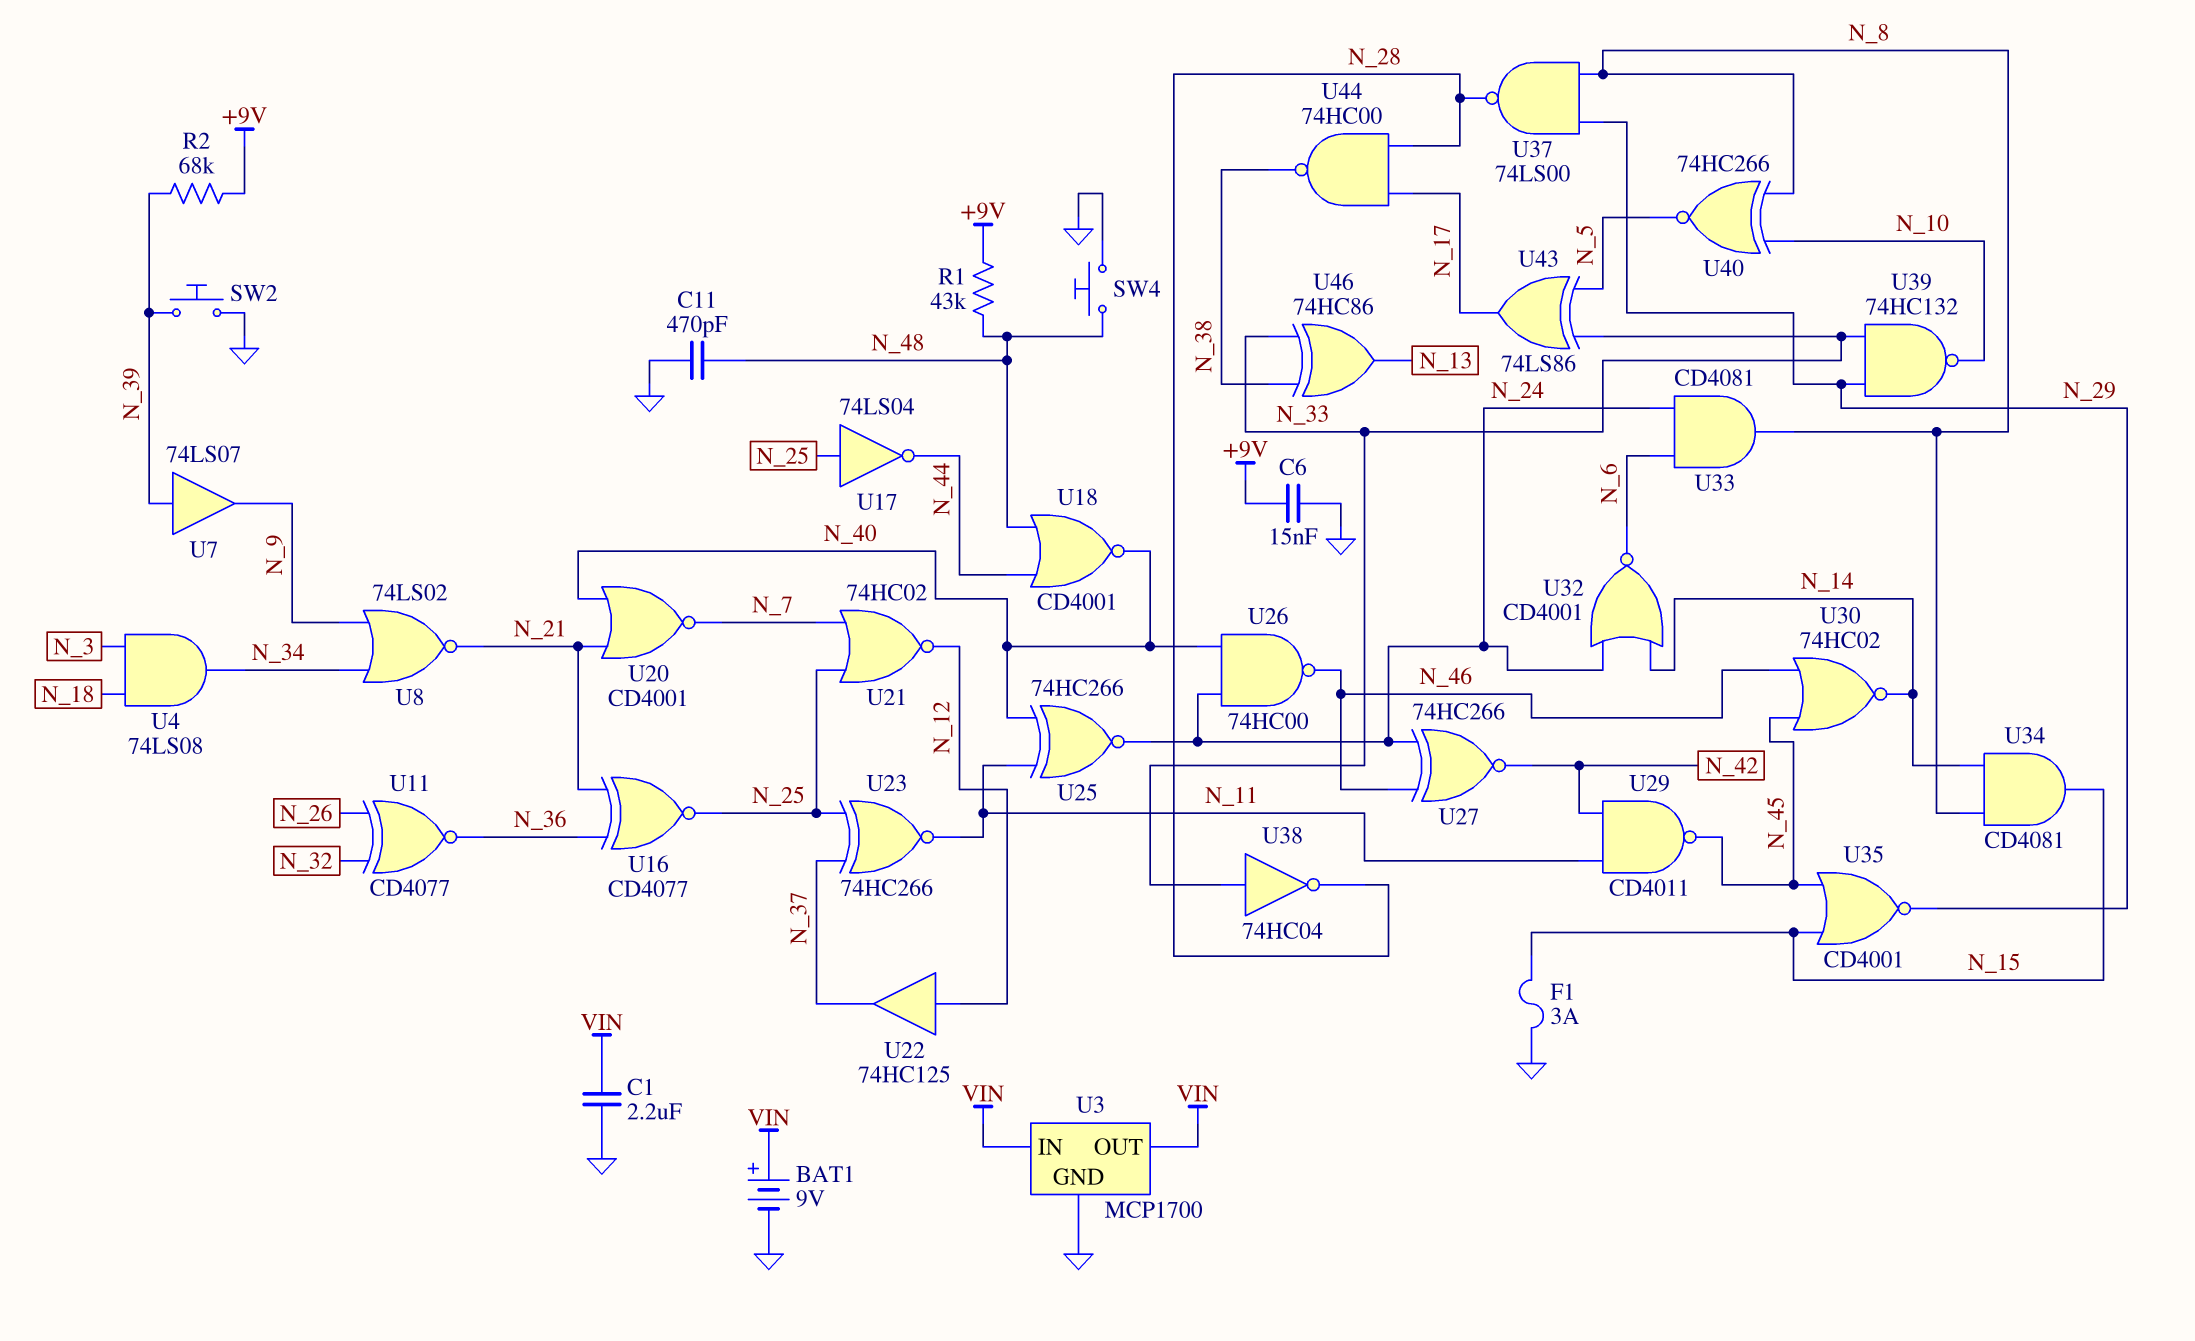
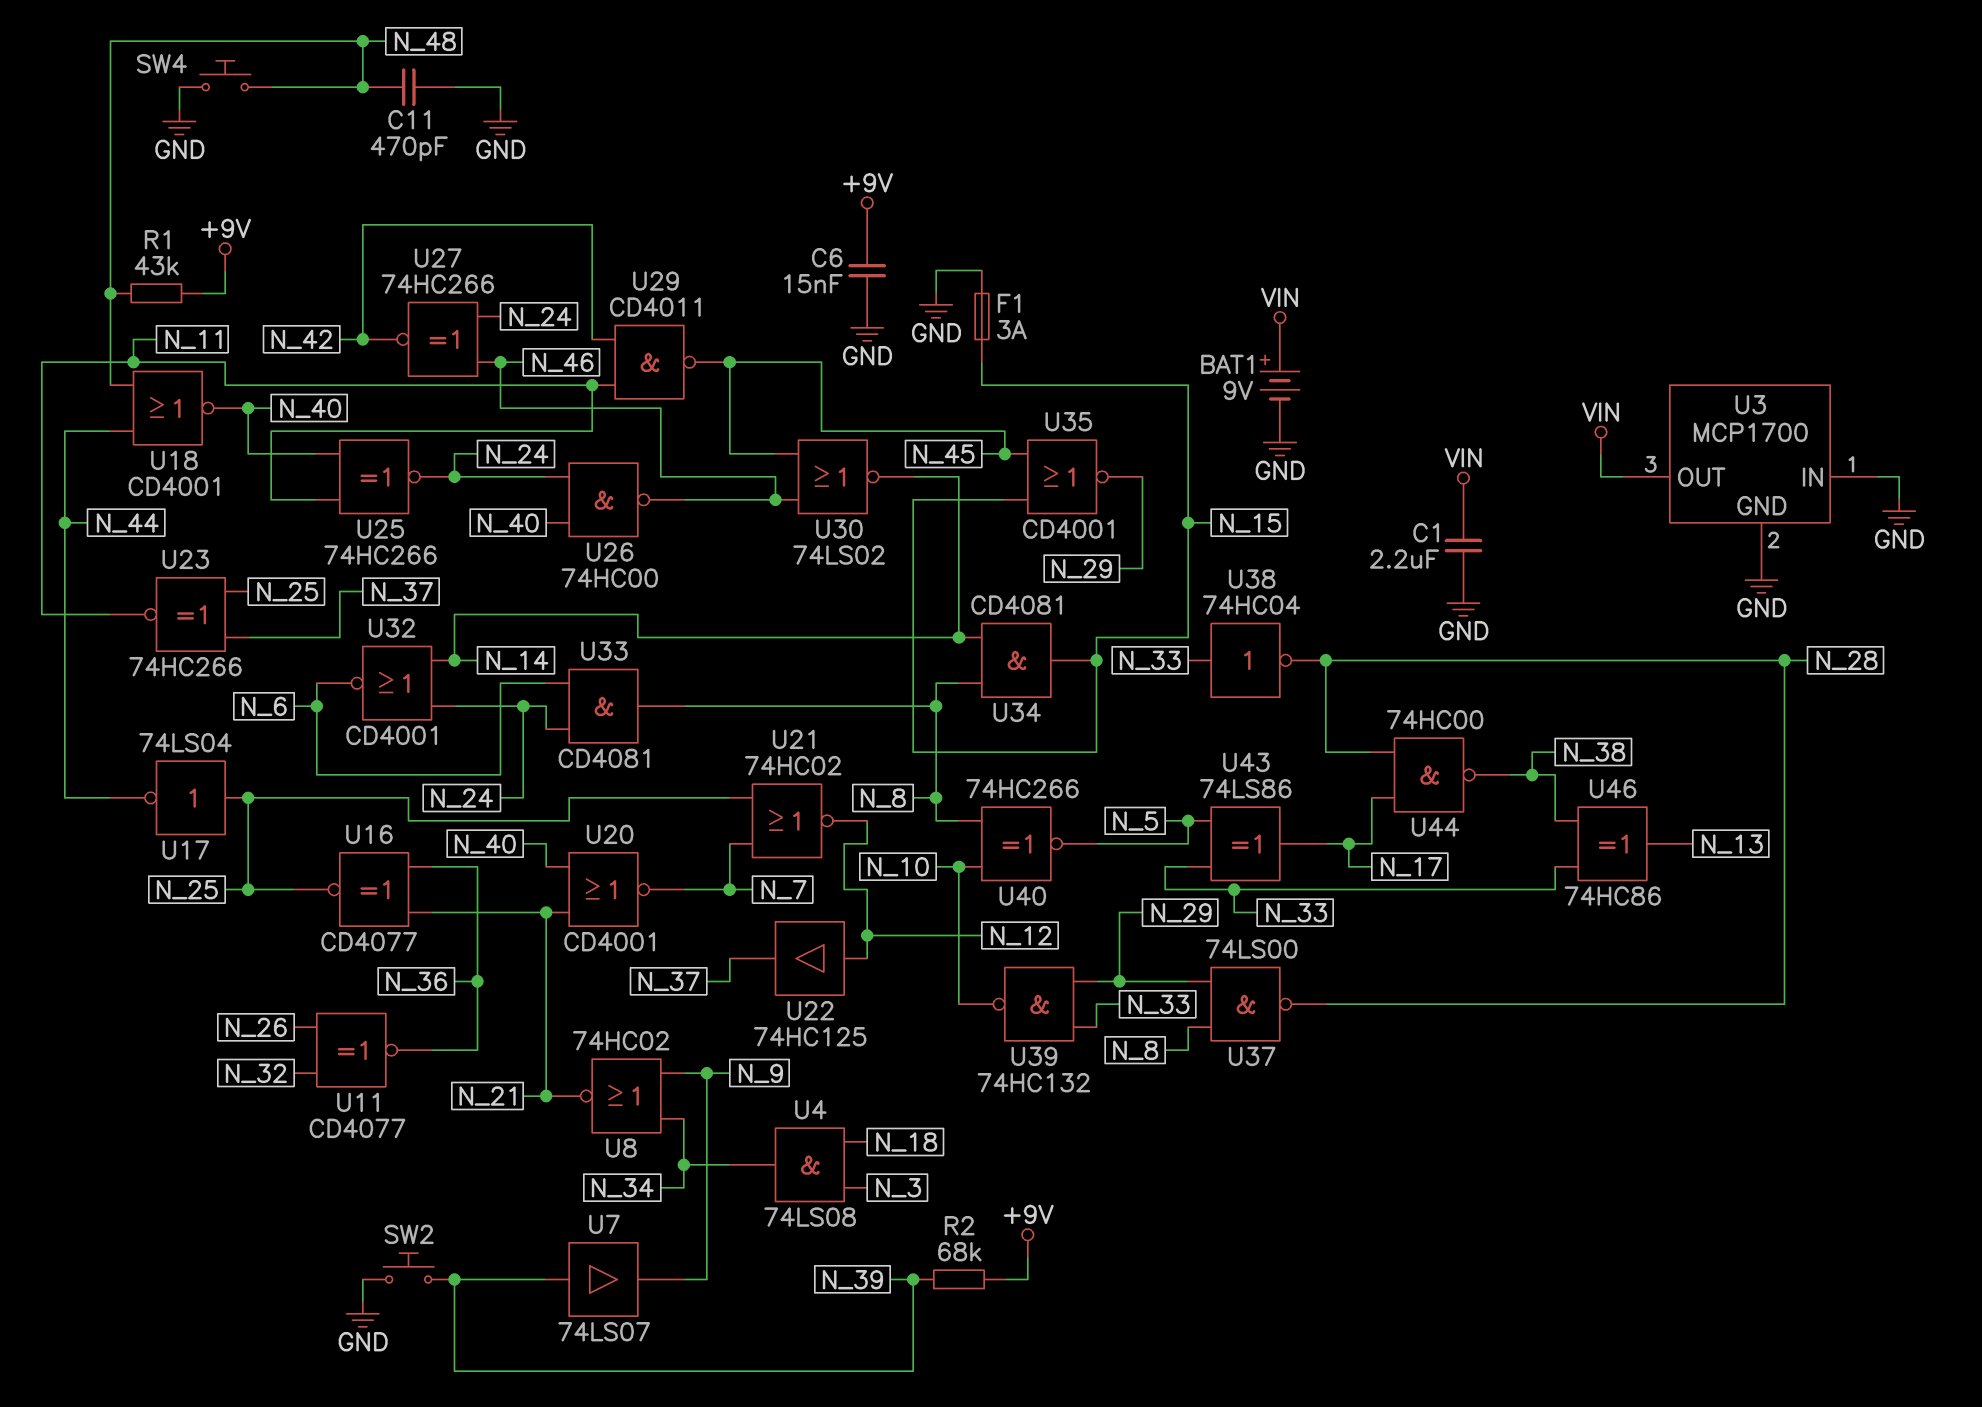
U3 pin IN: VIN -> GND
U8: NOR 74LS02 (in N_9, in N_34, out N_21) -> NOR 74HC02 (in N_9, in N_34, out N_21)
U30: NOR 74HC02 (in N_45, in N_46, out N_14) -> NOR 74LS02 (in N_45, in N_46, out N_14)

